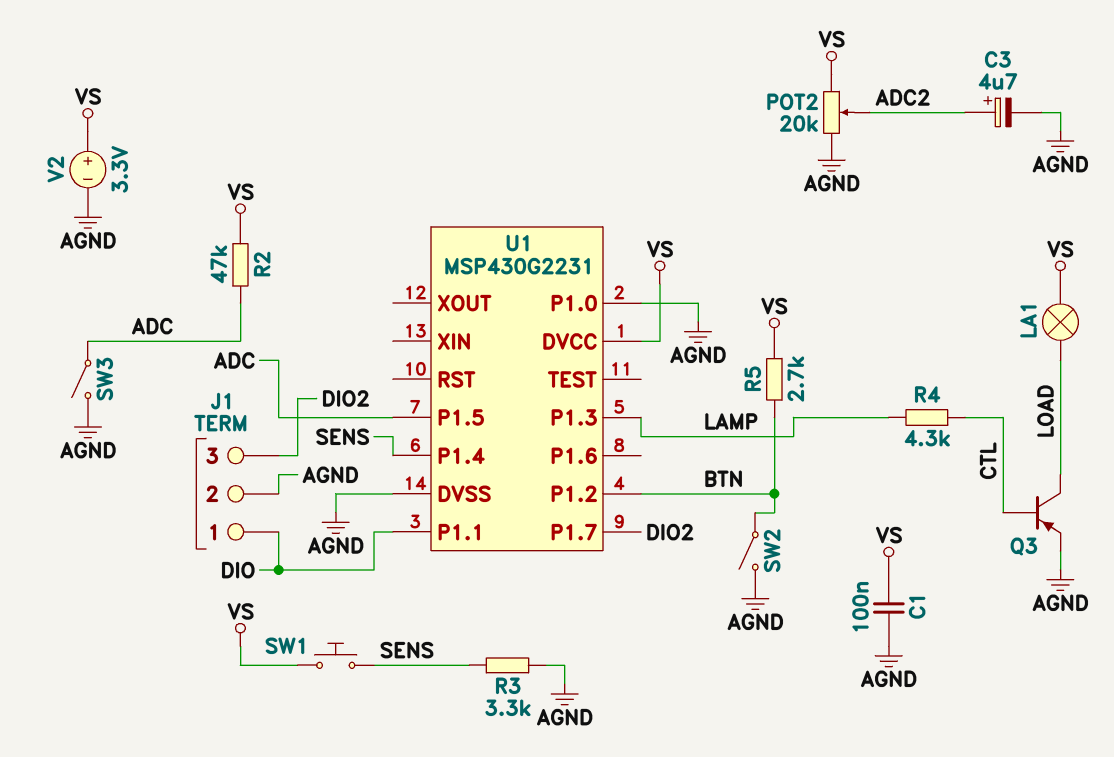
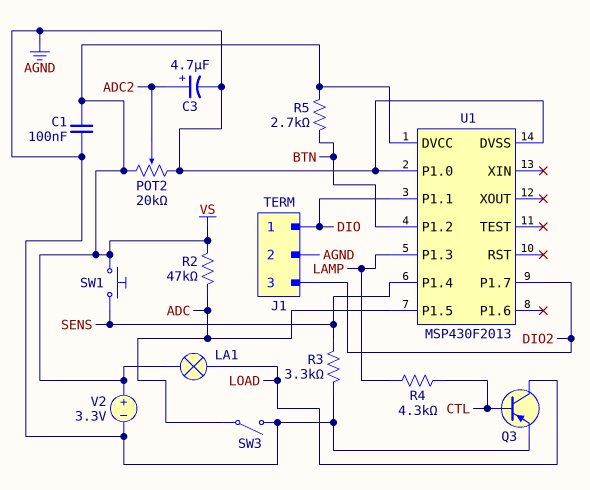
SW2: switch (AGND, BTN) -> none
U1: MSP430G2231 -> MSP430F2013

